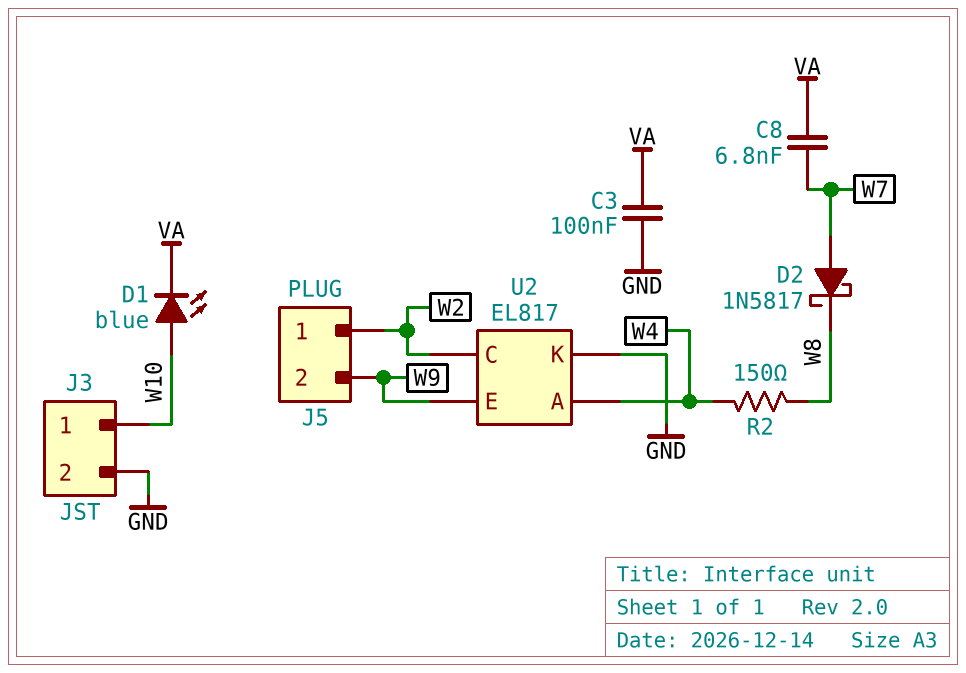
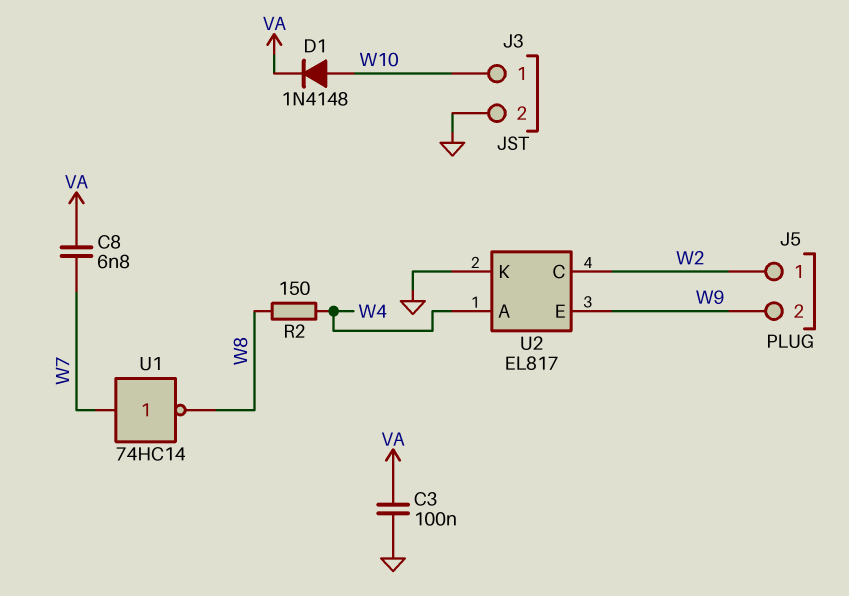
D1: LED blue (A W10, K VA) -> diode 1N4148 (A W10, K VA)
D2: schottky 1N5817 (A W7, K W8) -> none
U1: none -> NOT 74HC14 (in W7, out W8)

